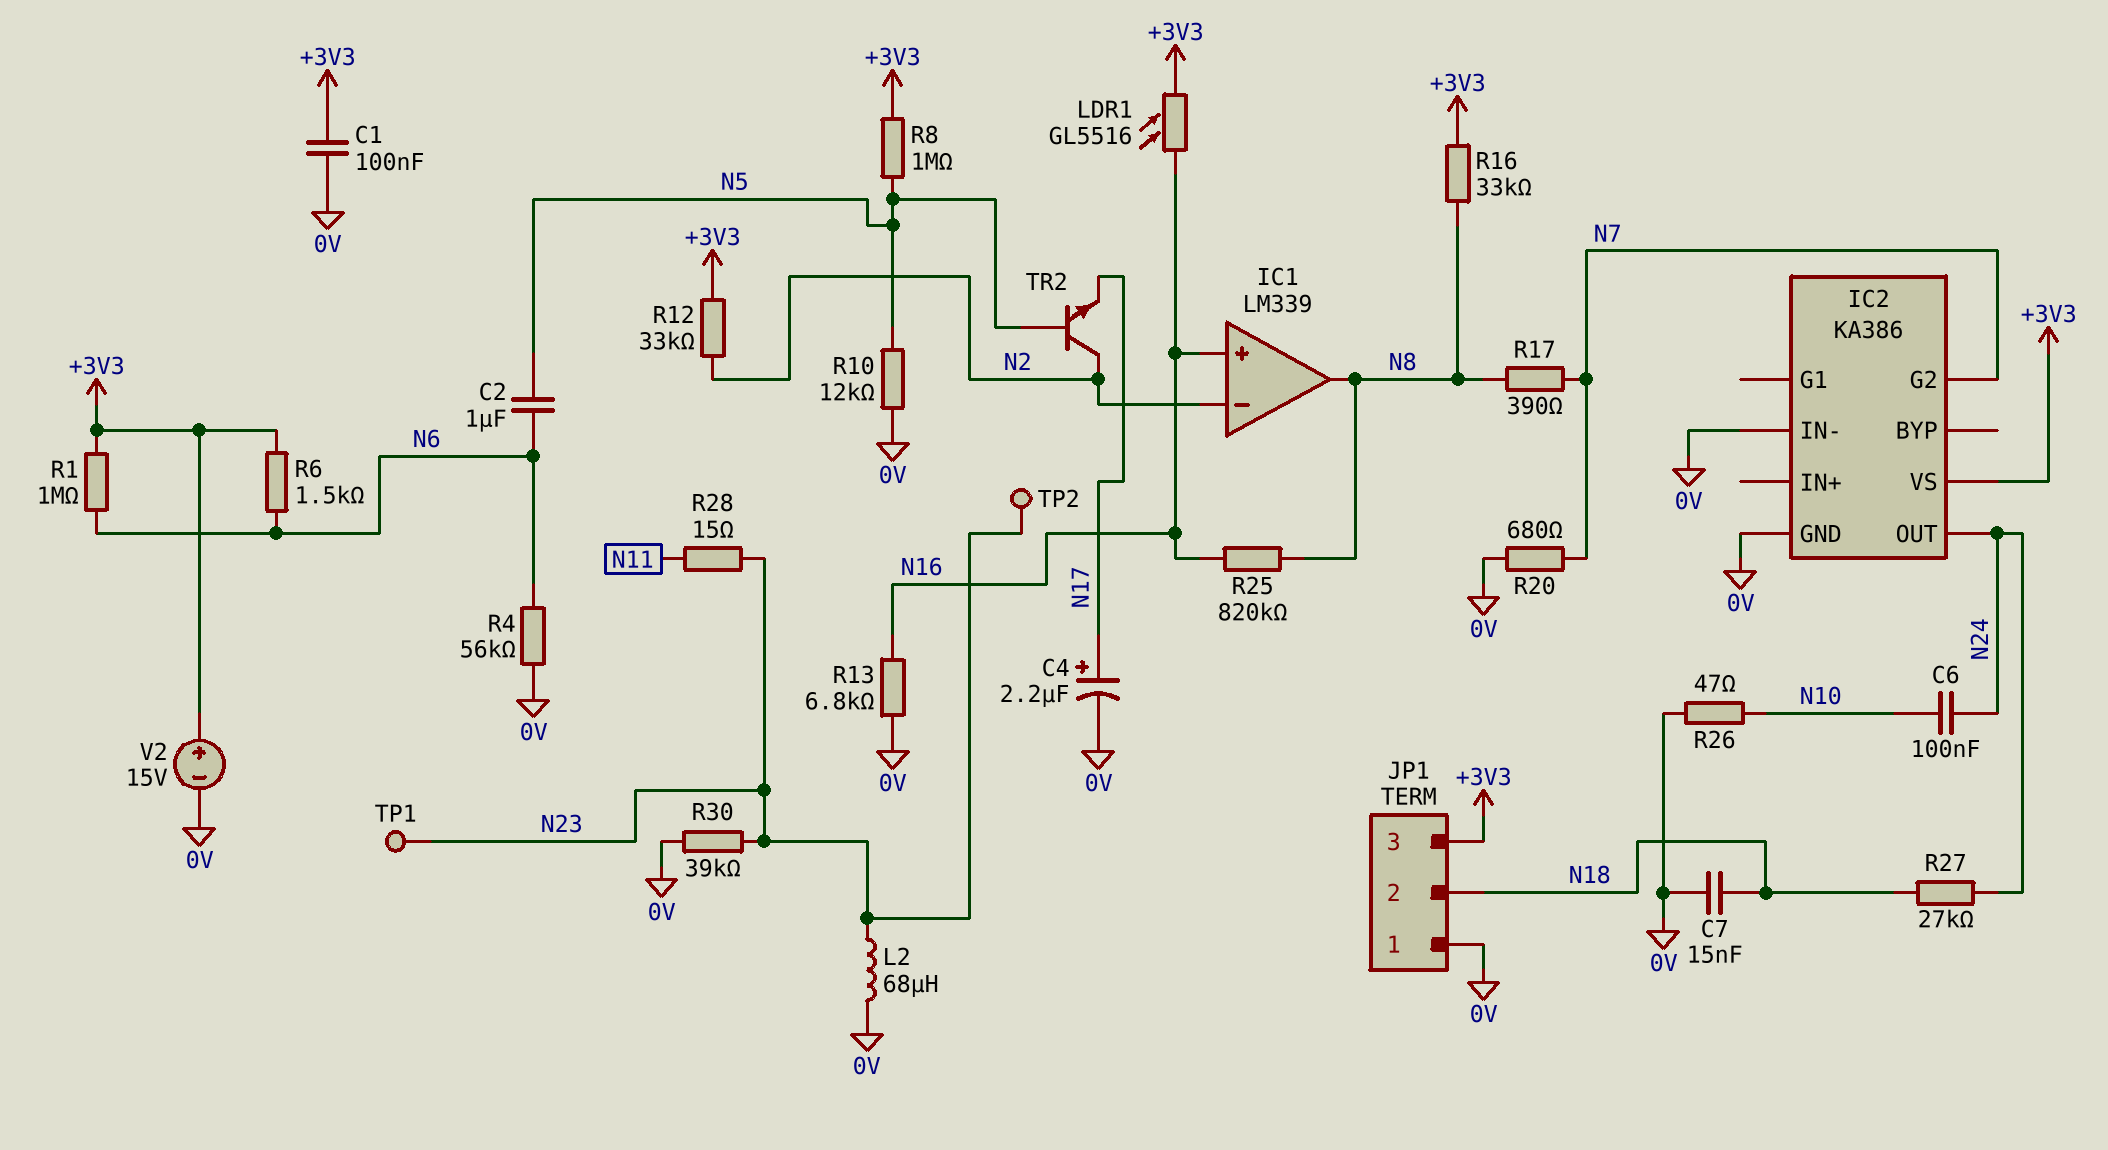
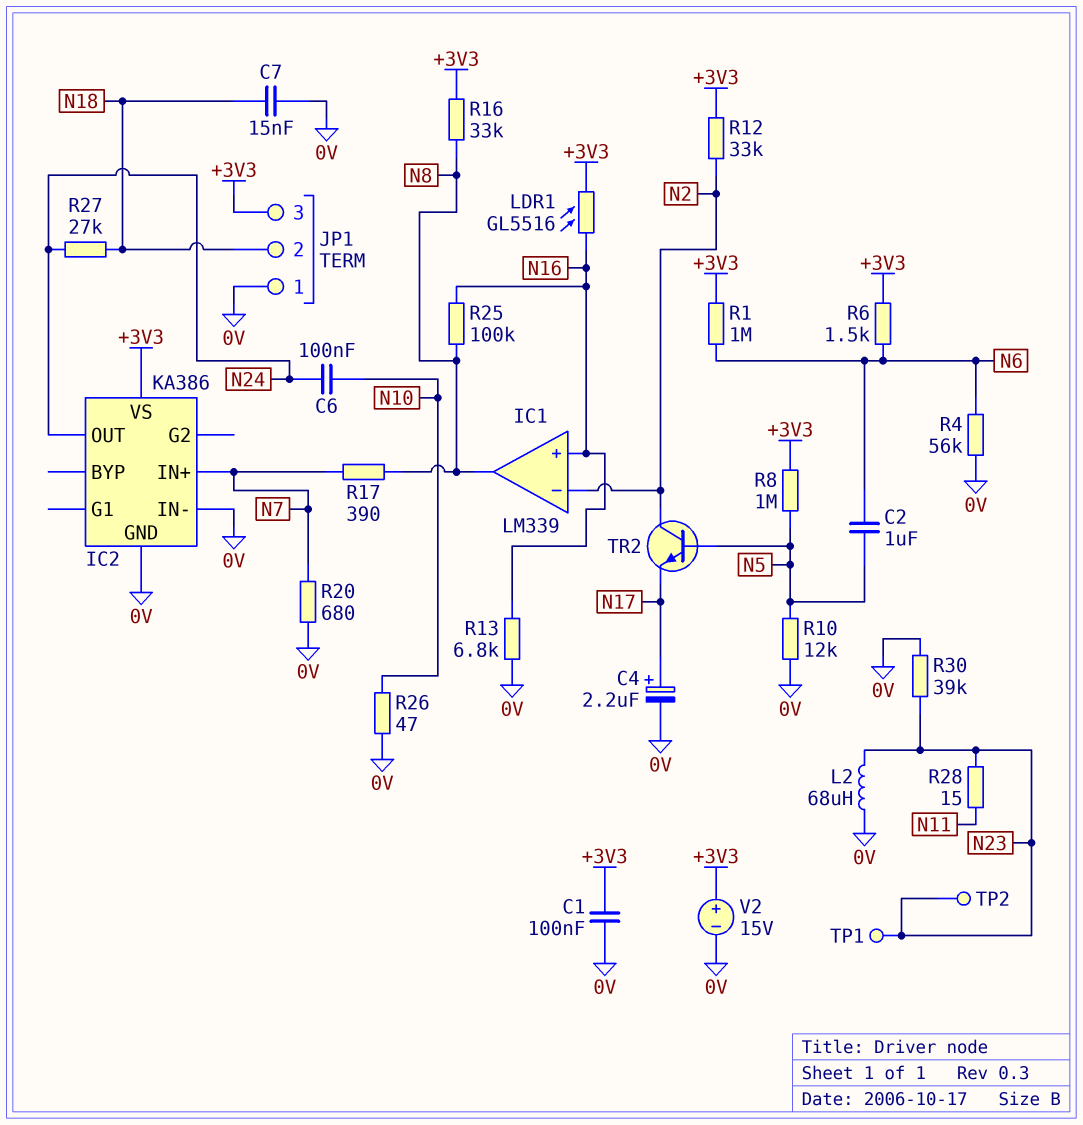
IC2 pin G2: N7 -> none
IC2 pin IN+: none -> N7
R25: 820k (N8, N16) -> 100k (N8, N16)

